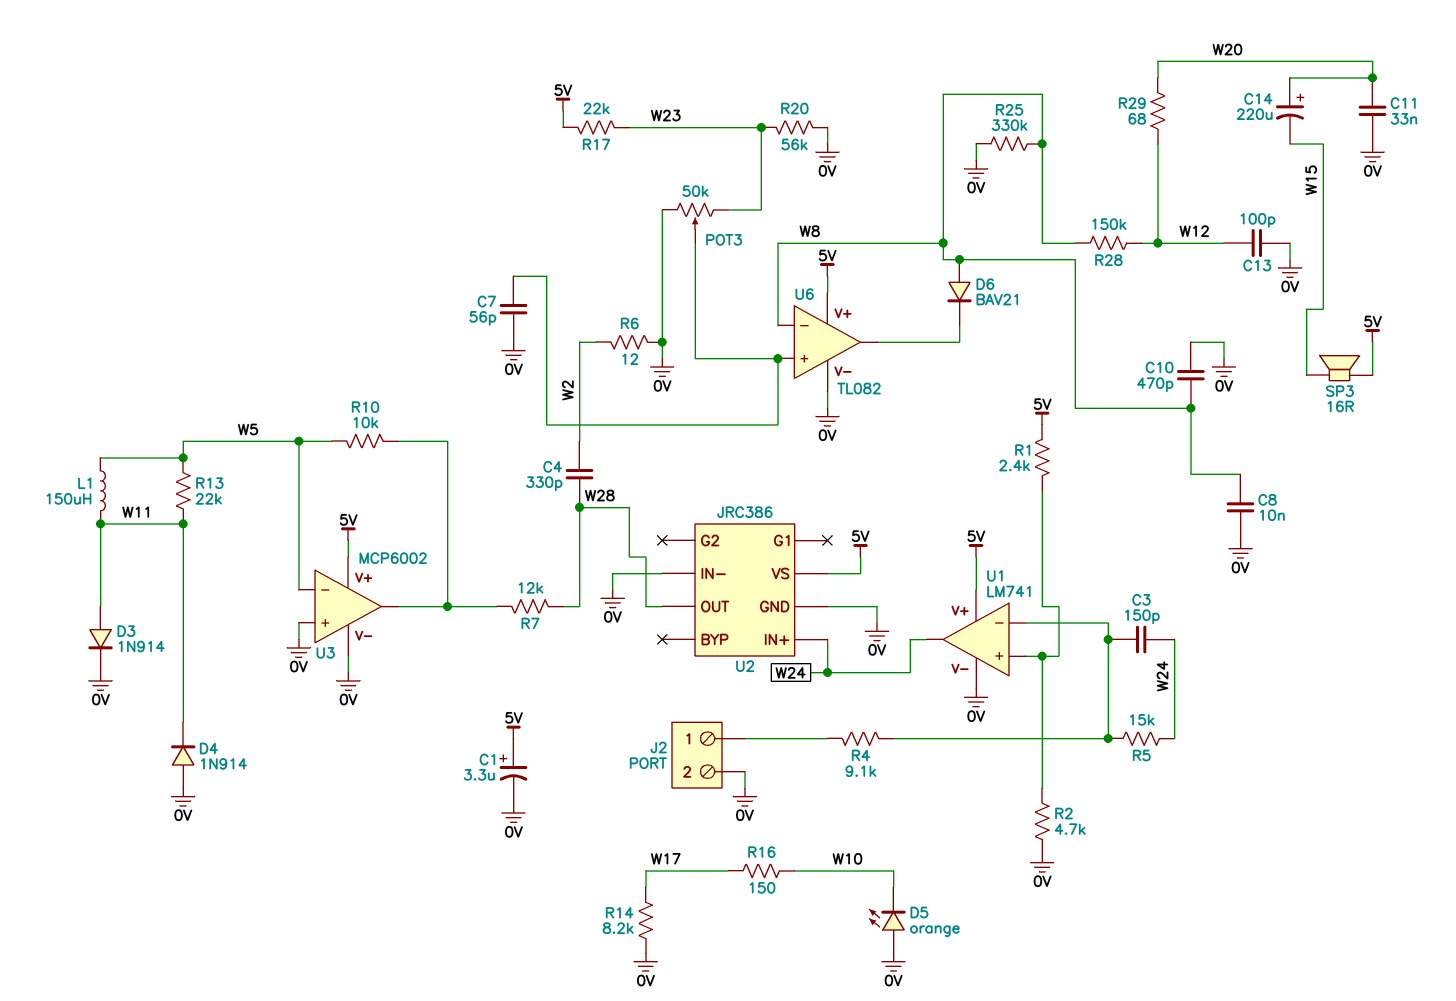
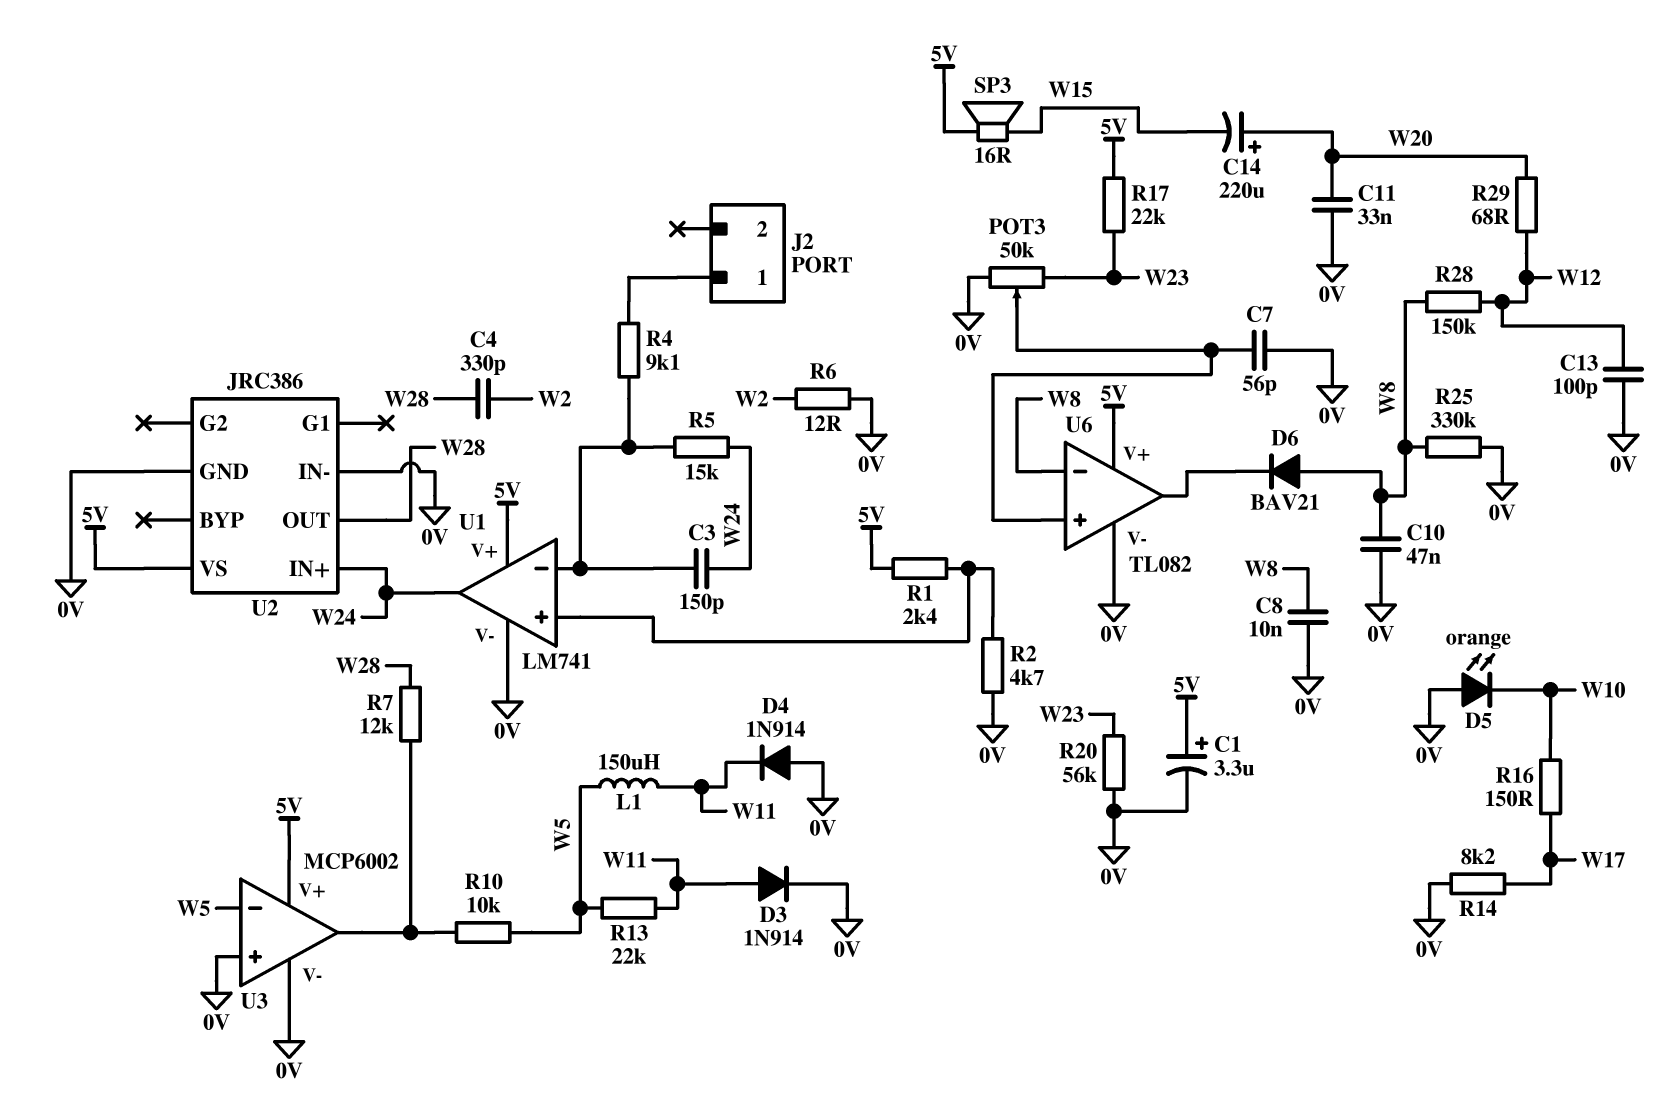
C10: 470pF (0V, W8) -> 47nF (0V, W8)
J2 pin 2: 0V -> none

